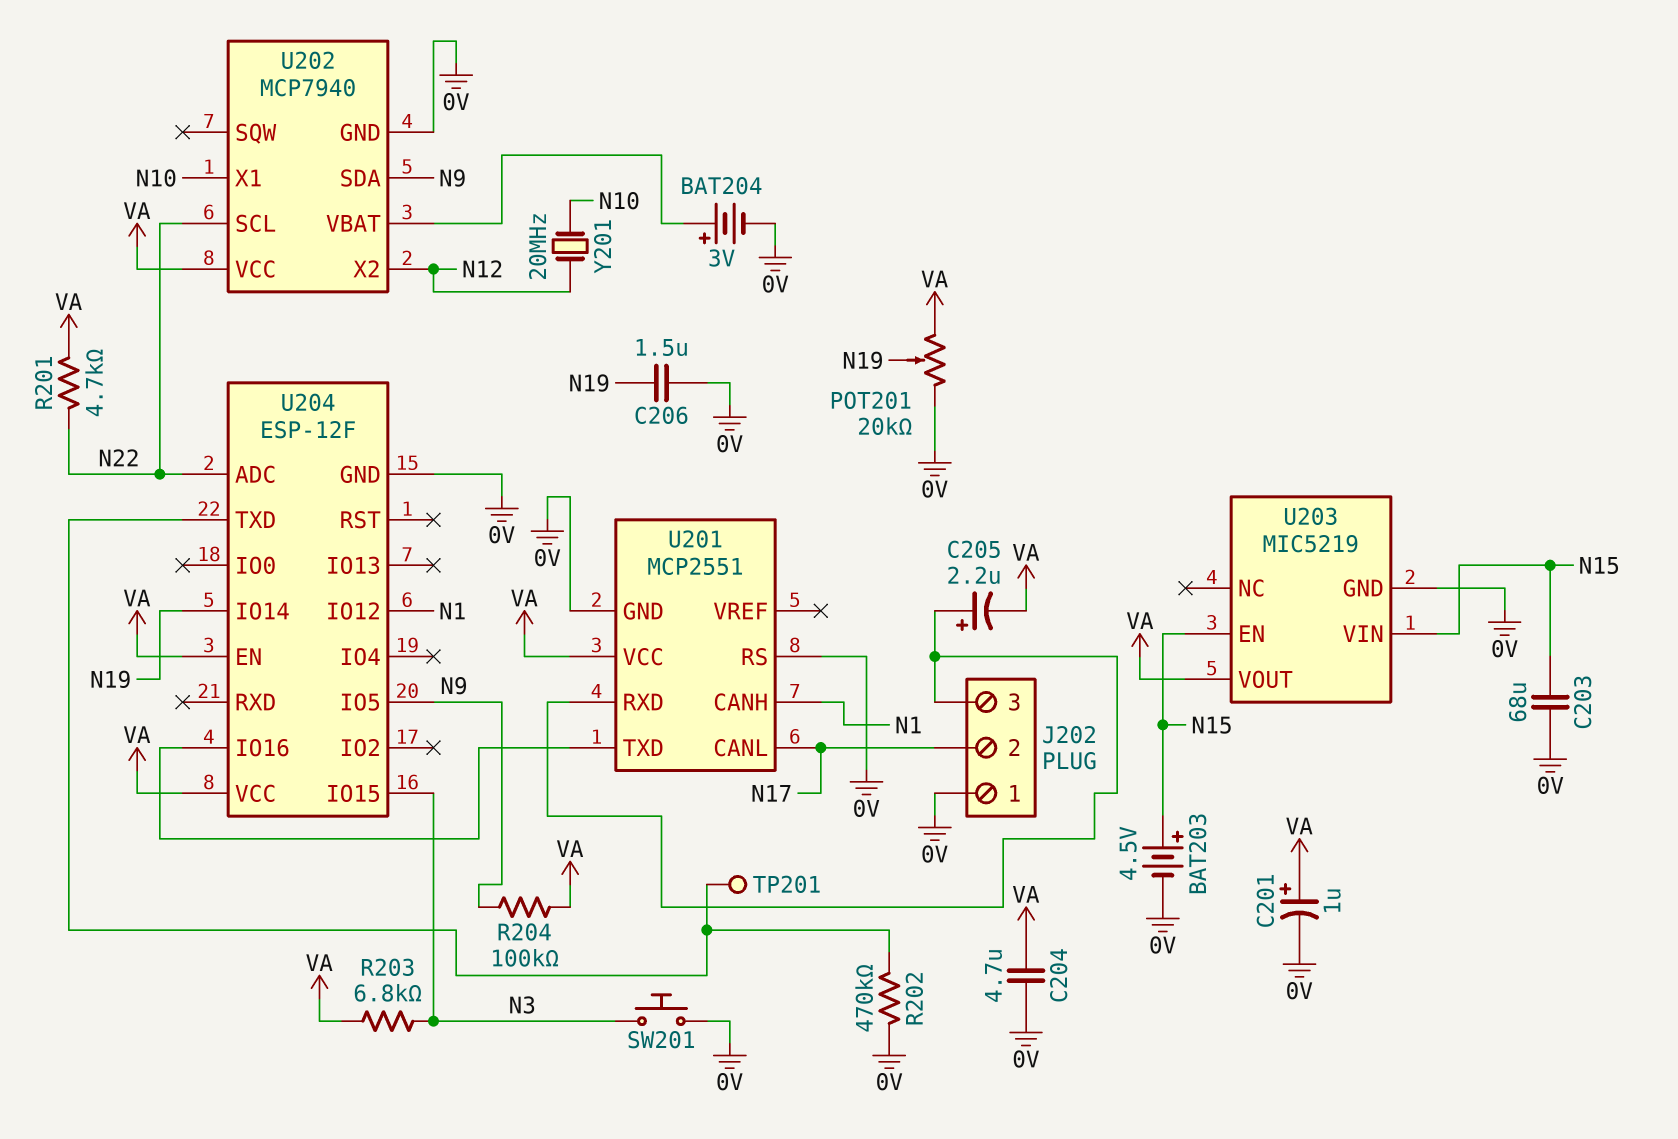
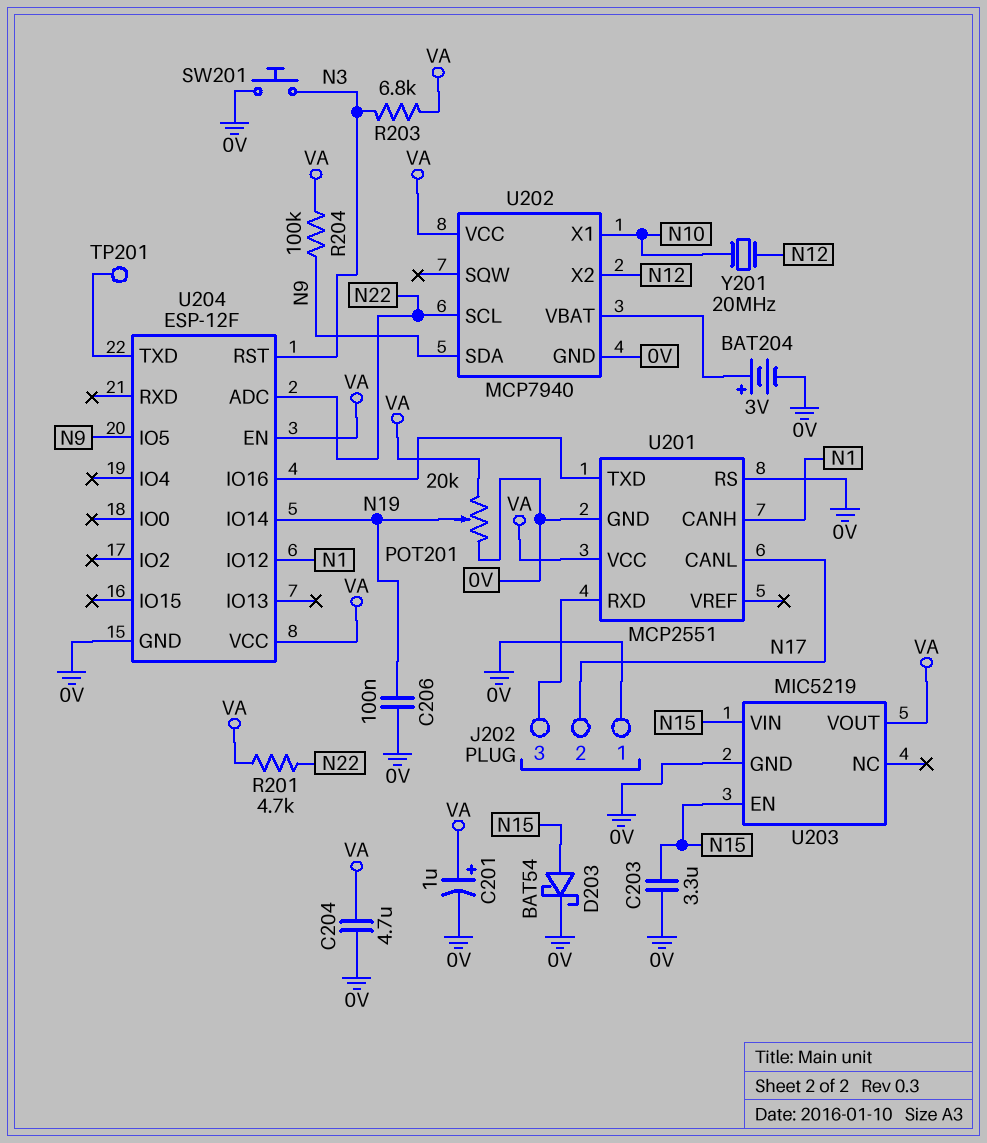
BAT203: 4.5V (plus N15, minus 0V) -> none
C203: 68uF (0V, N15) -> 3.3uF (0V, N15)
C205: 2.2uF (plus J202/3, minus VA) -> none
C206: 1.5uF (0V, N19) -> 100nF (0V, N19)
D203: none -> schottky BAT54 (A N15, K 0V)
R202: 470k (0V, U204/TXD) -> none
U204 pin IO15: N3 -> none
U204 pin RST: none -> N3

